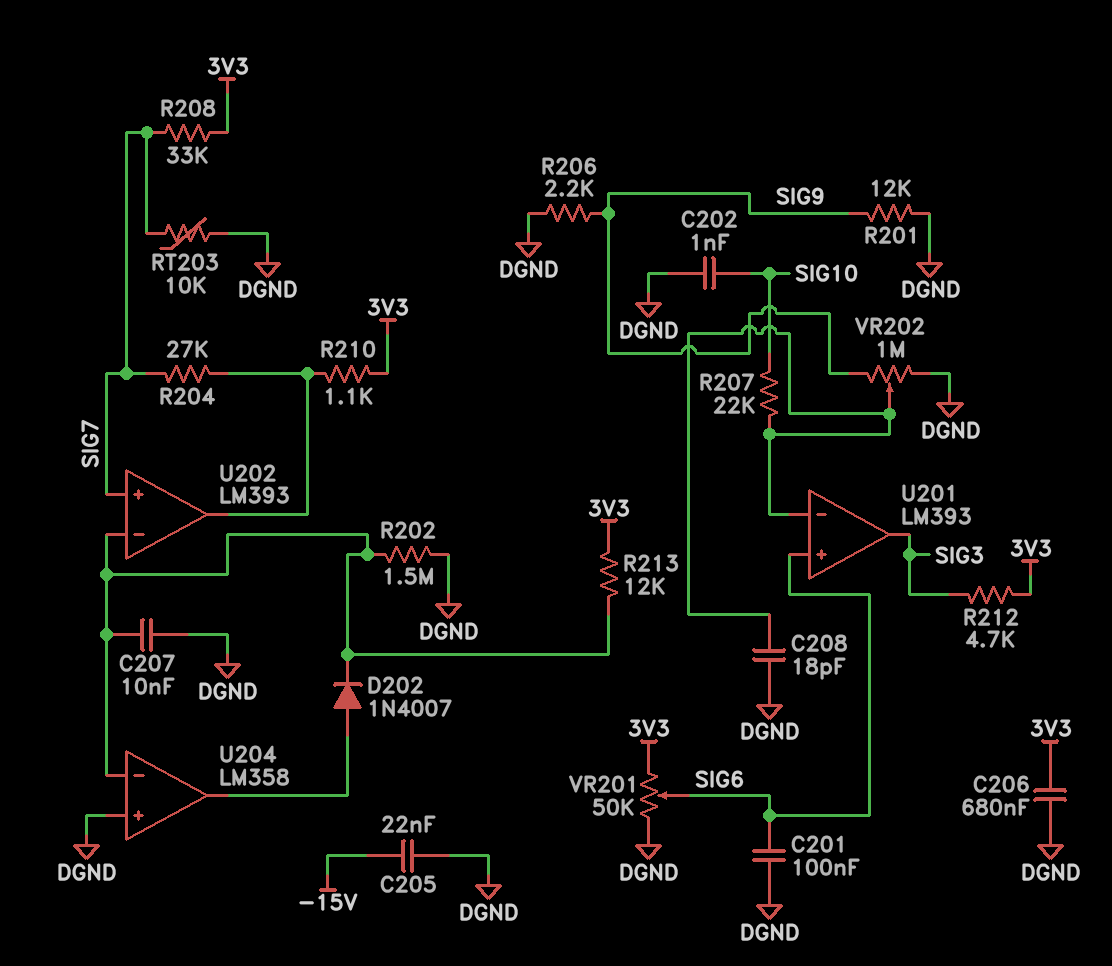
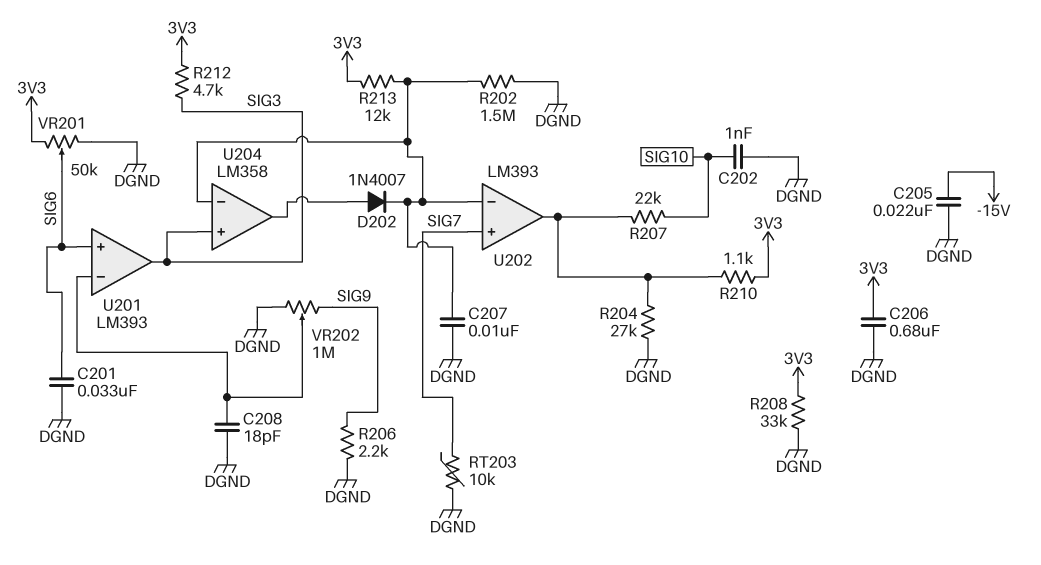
C201: 100nF (DGND, SIG6) -> 33nF (DGND, SIG6)
R201: 12k (DGND, SIG9) -> none
R204: 27k (SIG7, U202/out) -> 27k (DGND, U202/out)
R207: 22k (SIG10, U201/in-) -> 22k (SIG10, U202/out)
R208: 33k (3V3, SIG7) -> 33k (3V3, DGND)
U204 pin in+: DGND -> SIG3

